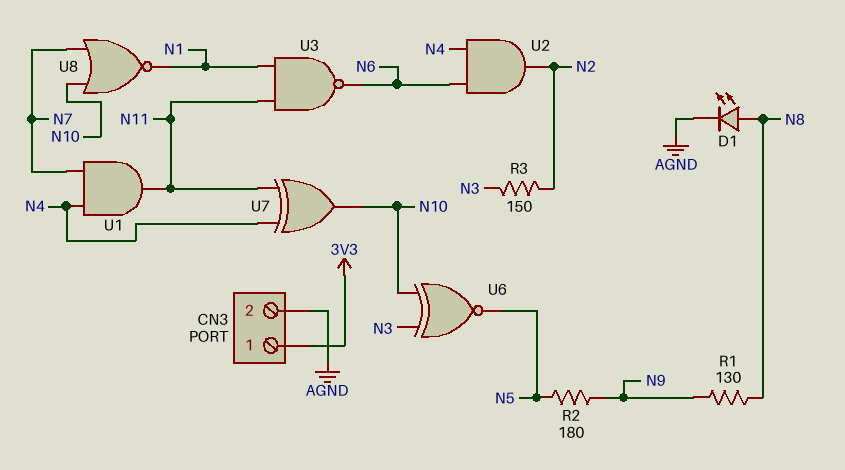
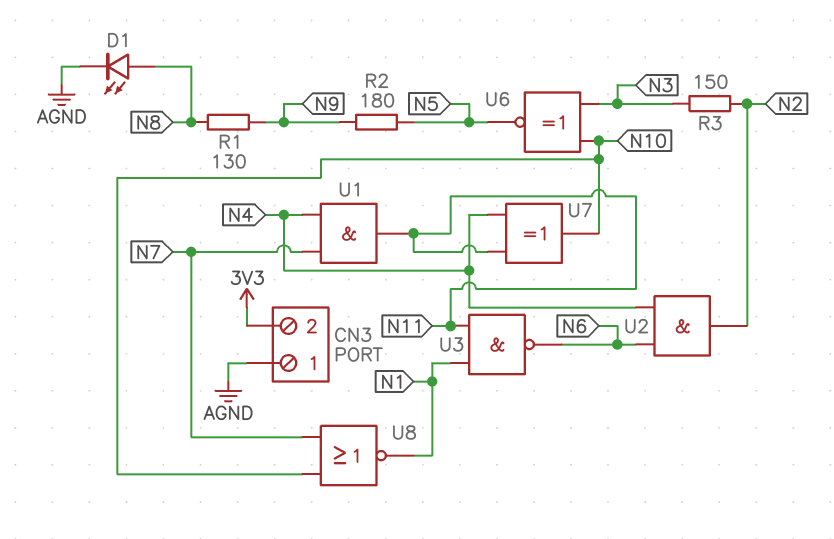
CN3 pin 1: 3V3 -> AGND
CN3 pin 2: AGND -> 3V3

